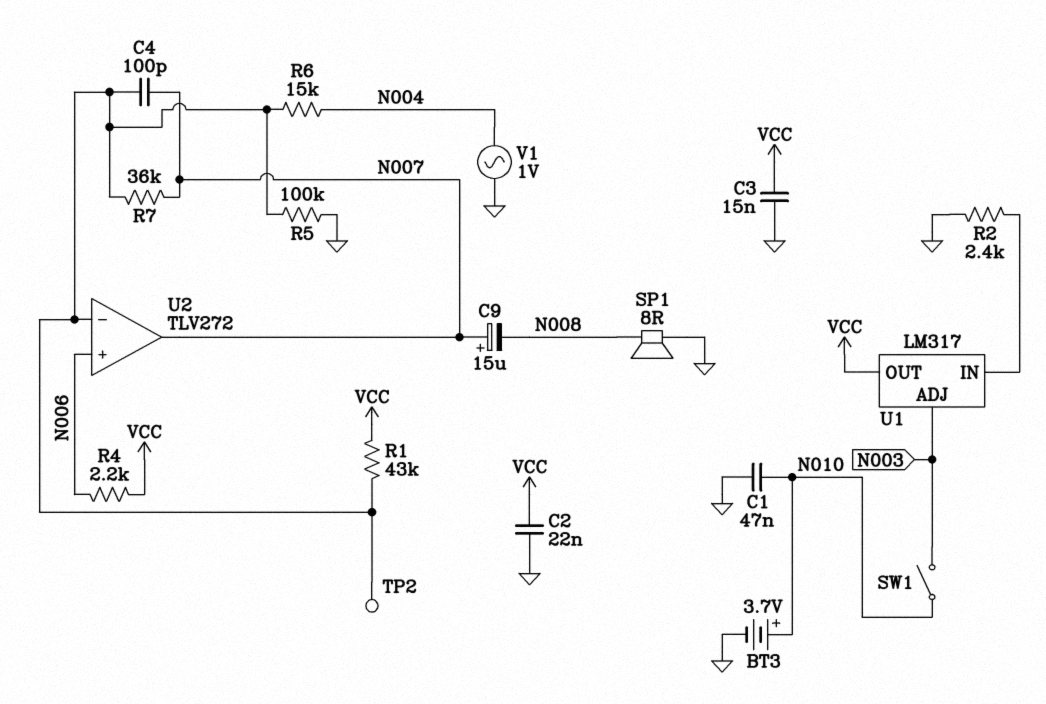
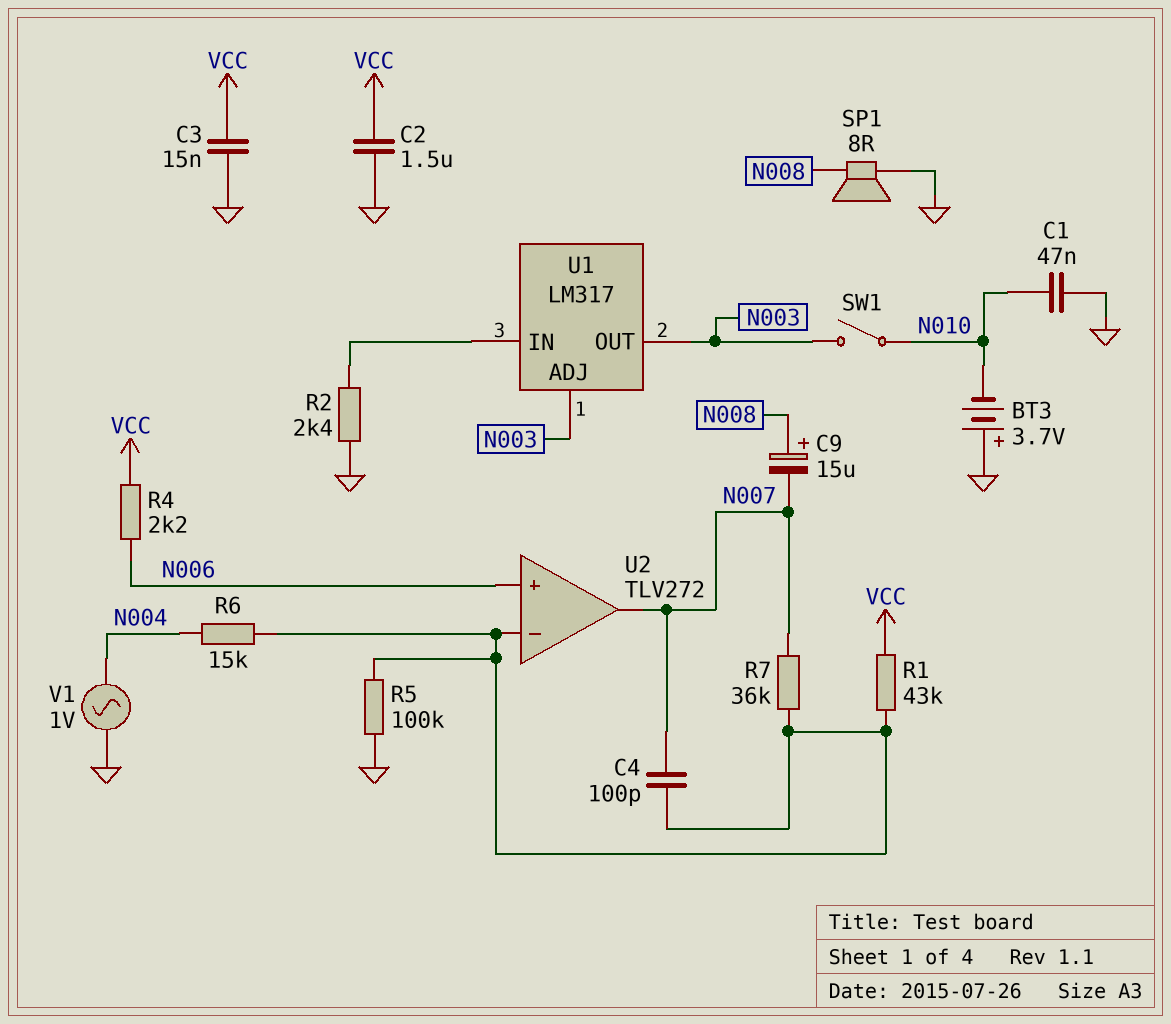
BT3: 3.7V (plus N010, minus GND) -> 3.7V (plus GND, minus N010)
C2: 22nF (GND, VCC) -> 1.5uF (GND, VCC)
C9: 15uF (plus N007, minus N008) -> 15uF (plus N008, minus N007)
TP2: test point (U2/in-) -> none
U1 pin OUT: VCC -> N003

